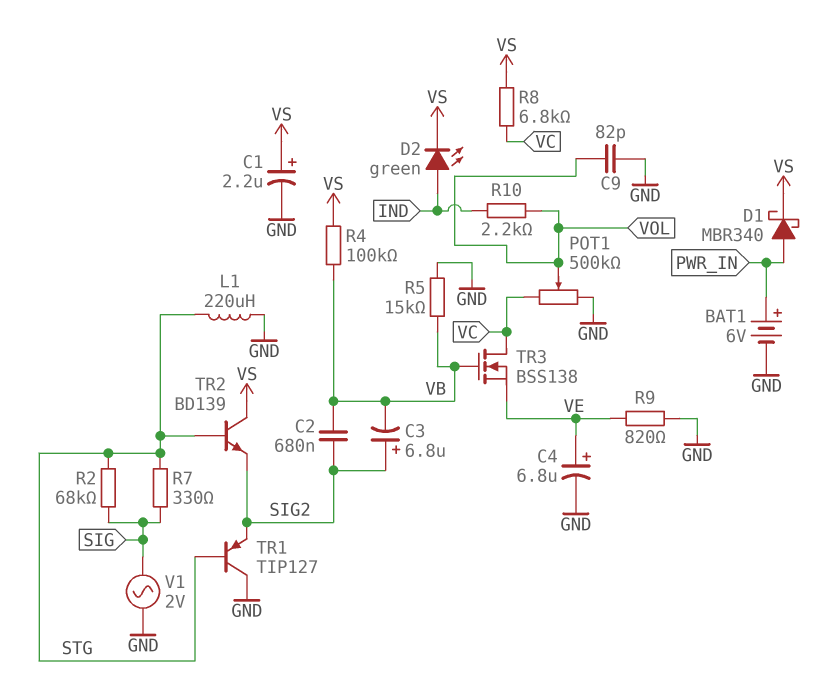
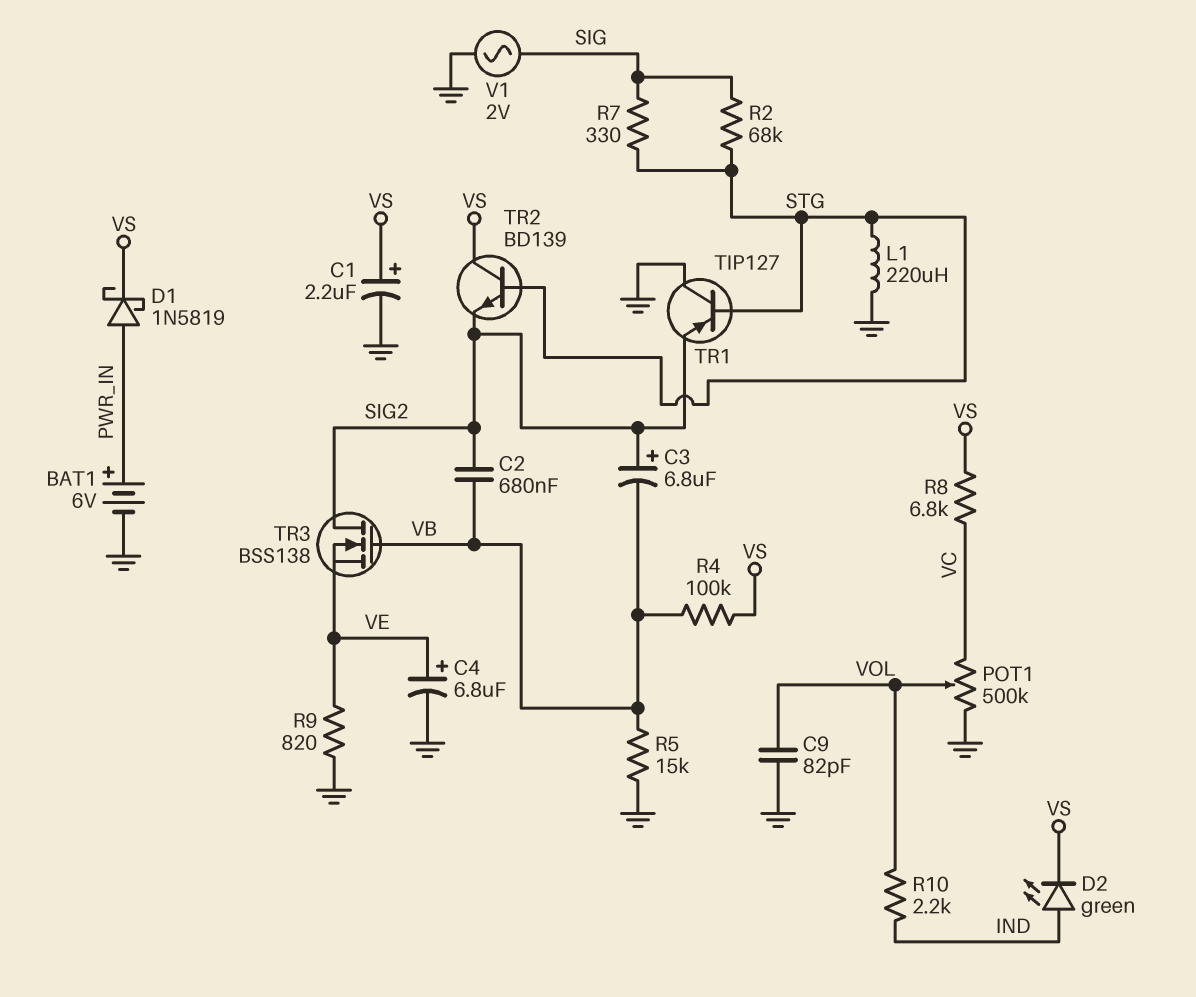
D1: schottky MBR340 (A PWR_IN, K VS) -> schottky 1N5819 (A PWR_IN, K VS)
TR3: NMOS BSS138 (G VB, D VC, S VE) -> NMOS BSS138 (G VB, D SIG2, S VE)

